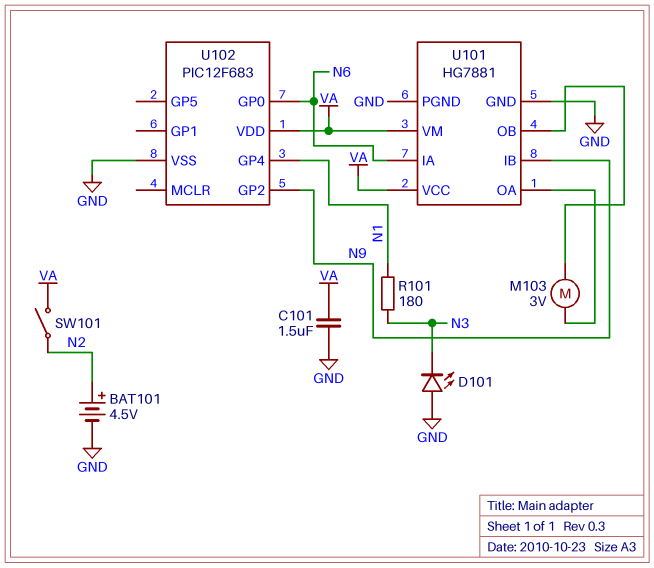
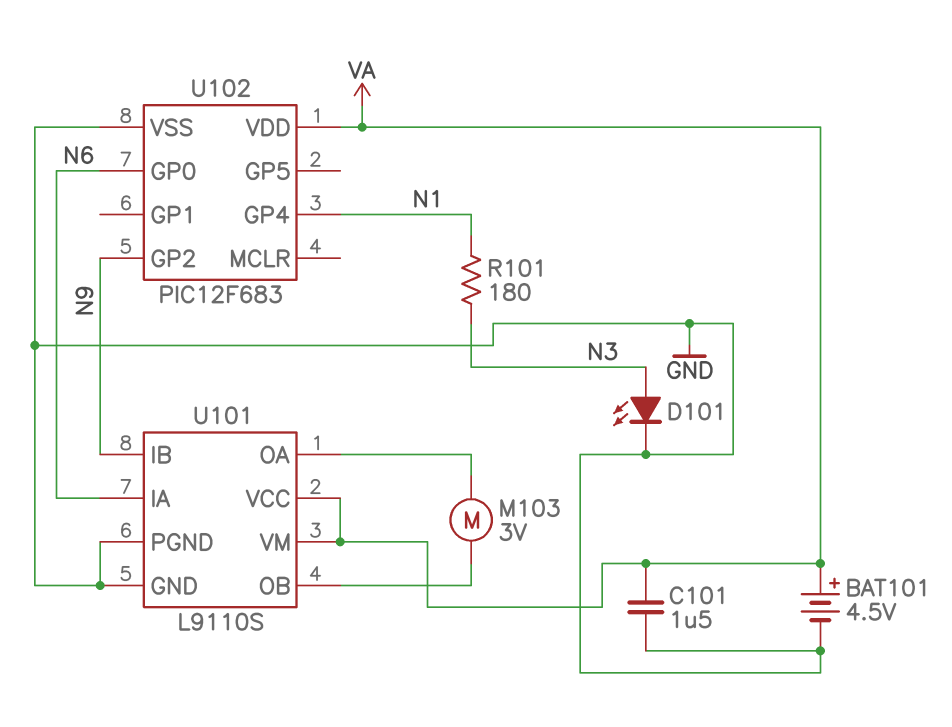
BAT101: 4.5V (plus N2, minus GND) -> 4.5V (plus VA, minus GND)
D101: LED (A GND, K N3) -> LED (A N3, K GND)
SW101: switch (N2, VA) -> none
U101: HG7881 -> L9110S

